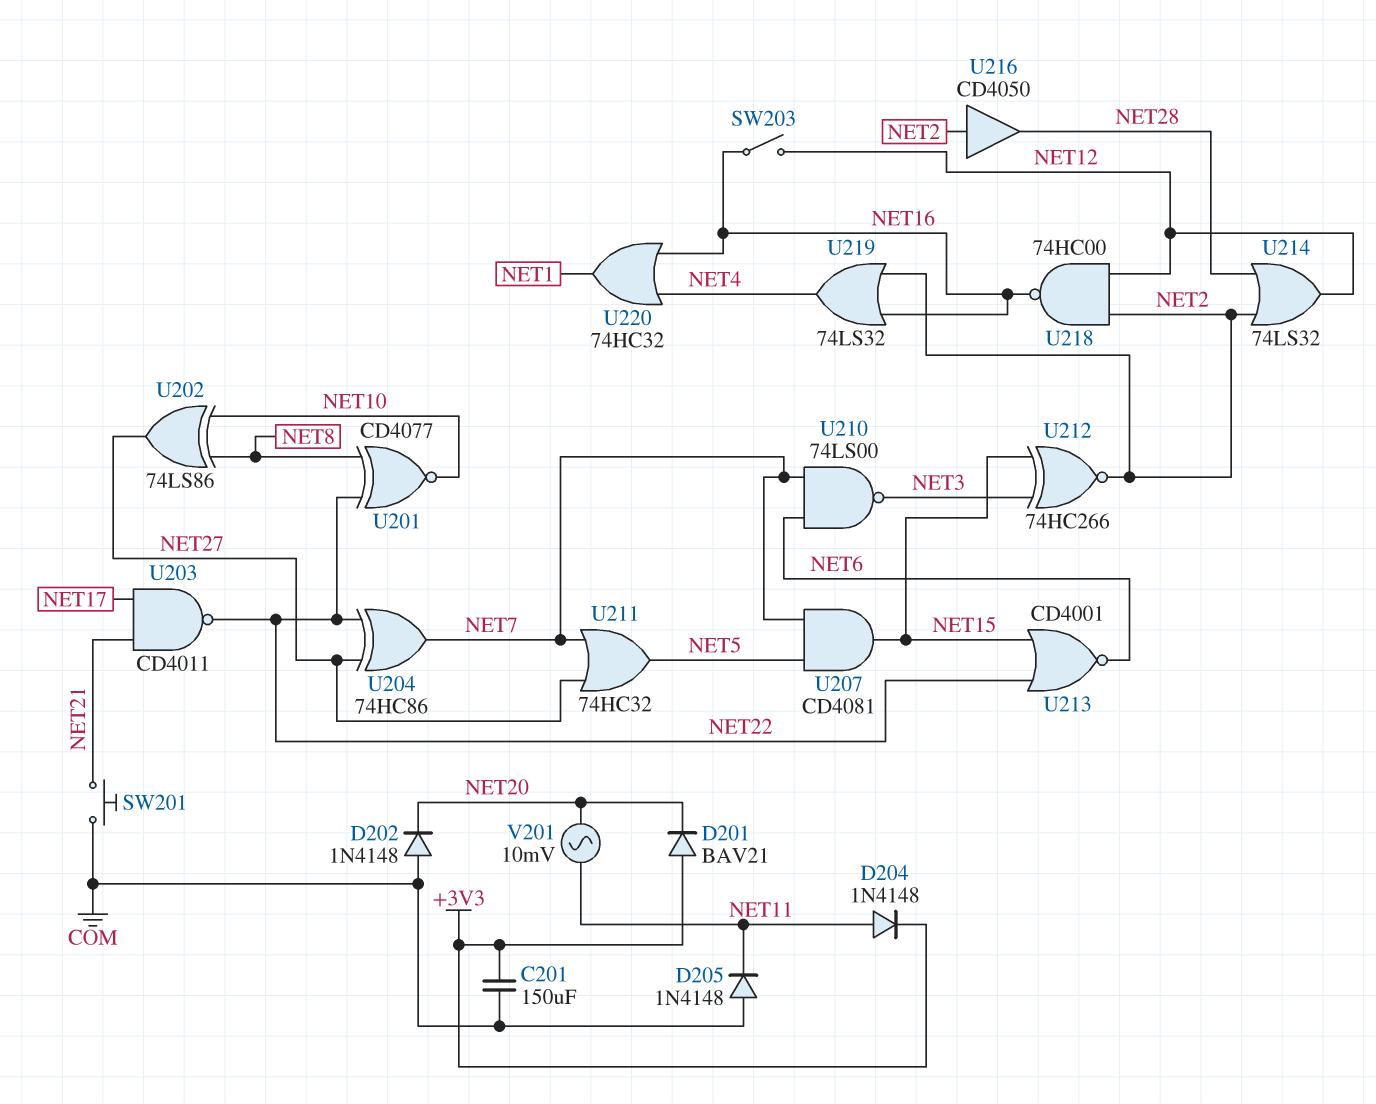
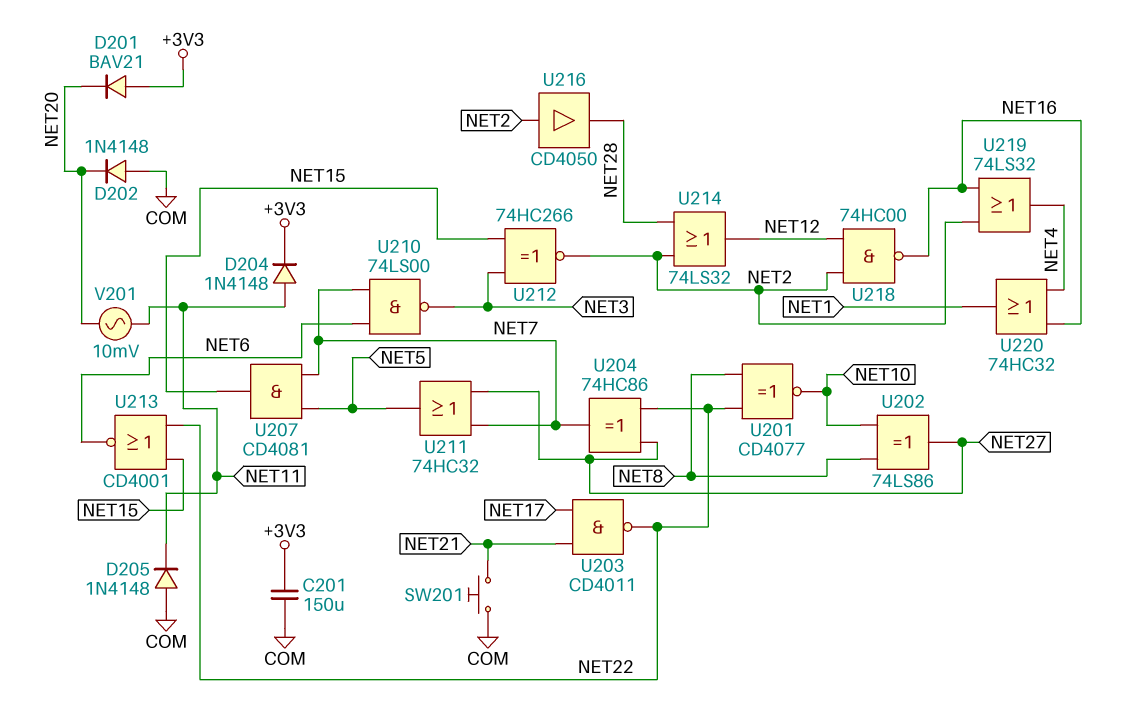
SW203: switch (NET12, NET16) -> none

